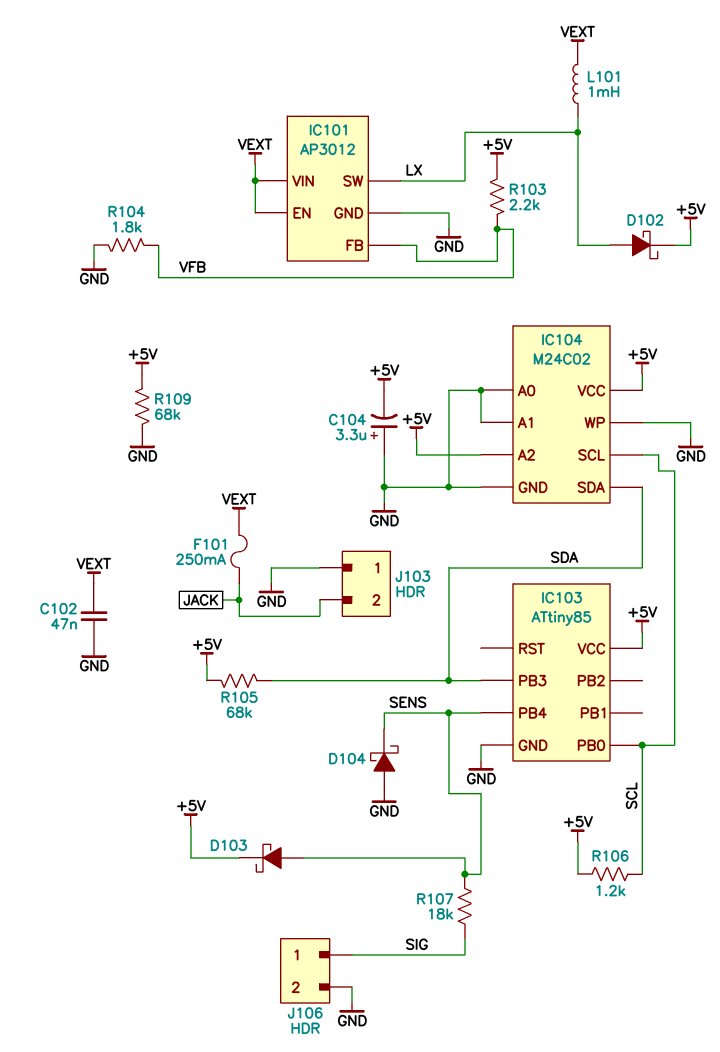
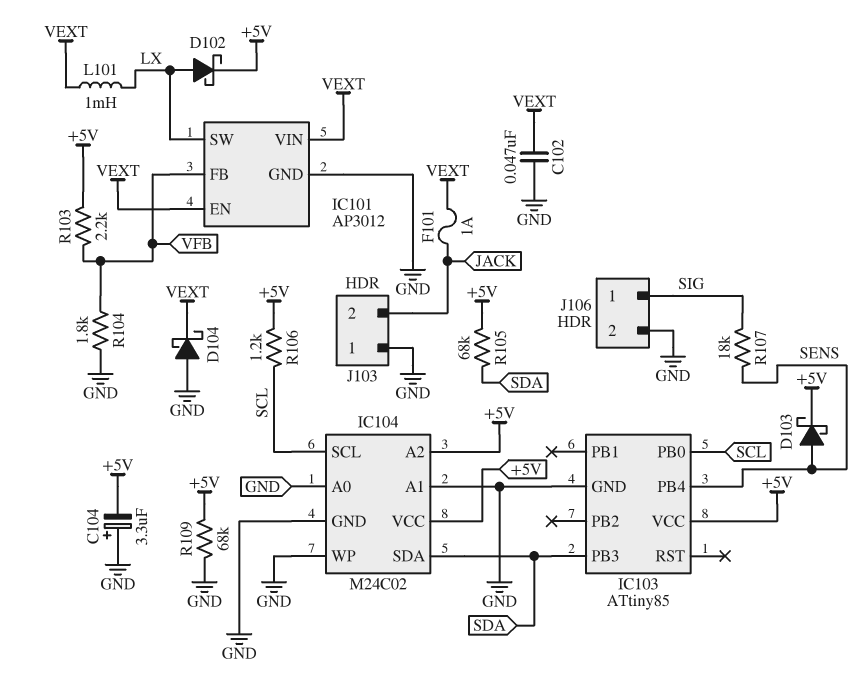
D104: schottky (A GND, K SENS) -> schottky (A GND, K VEXT)
F101: 250mA (JACK, VEXT) -> 1A (JACK, VEXT)

